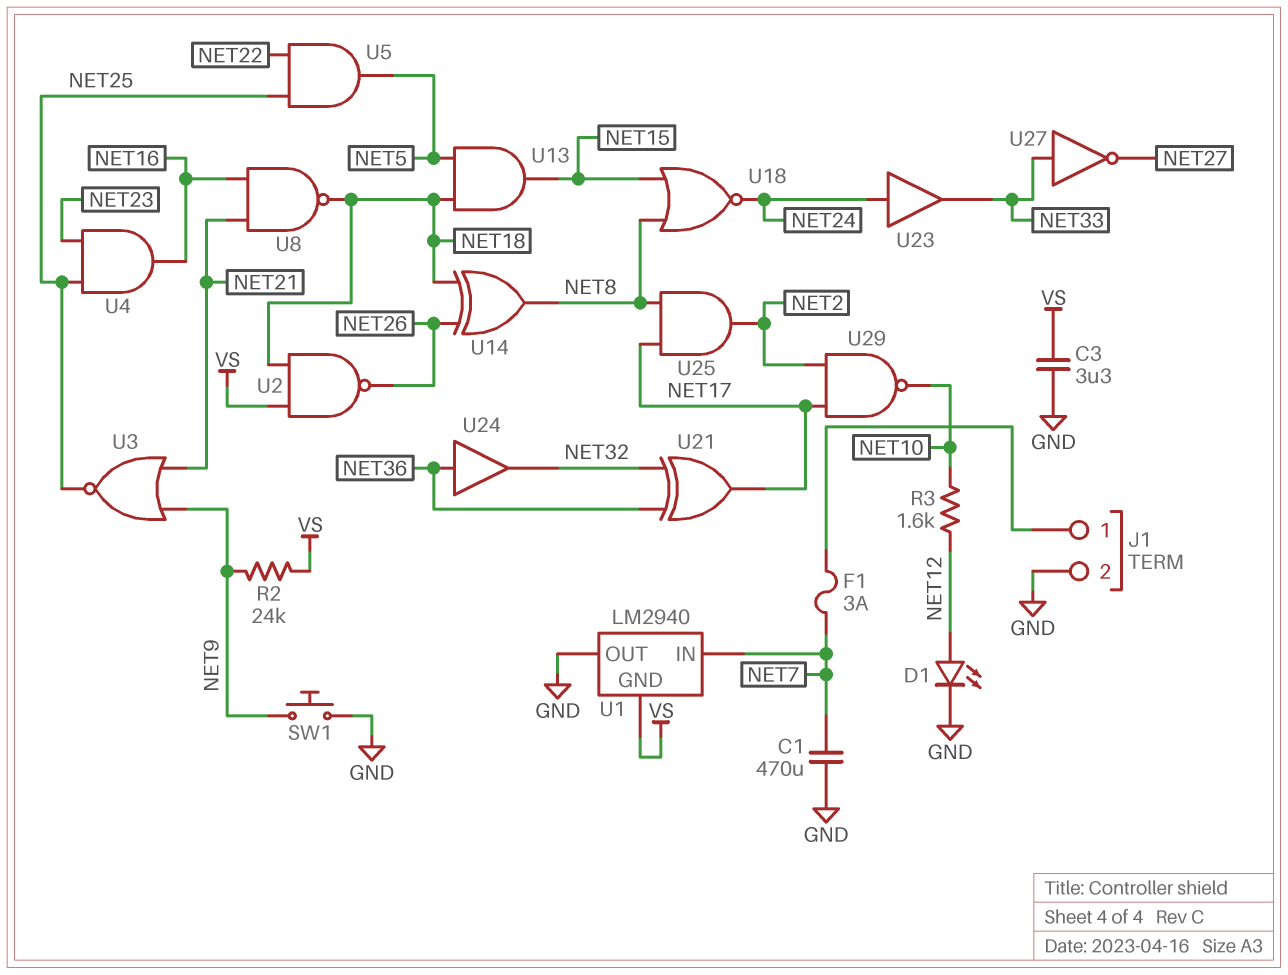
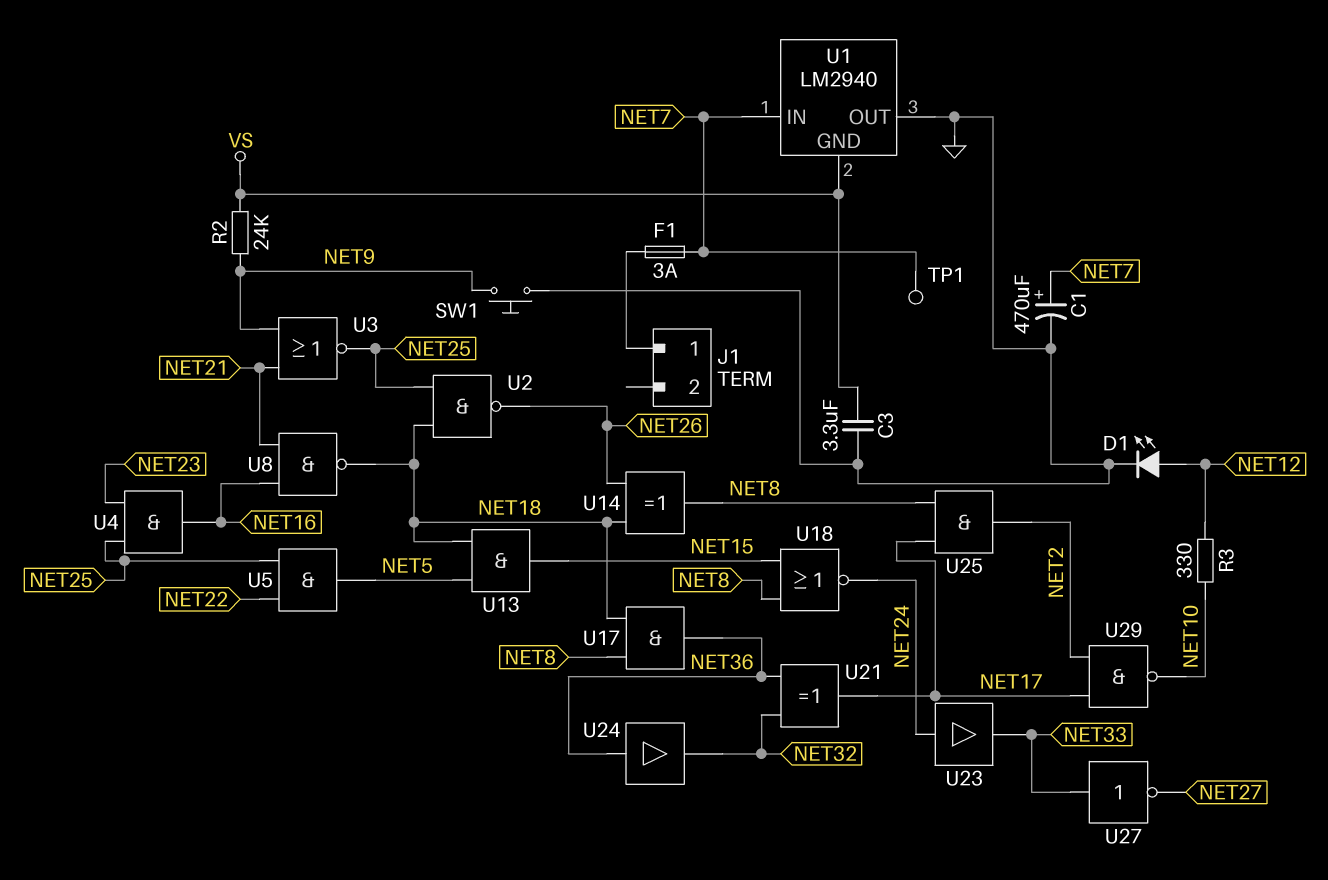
C1: 470uF (GND, NET7) -> 470uF (plus NET7, minus GND)
J1 pin 2: GND -> none
R3: 1.6k (NET10, NET12) -> 330 (NET10, NET12)
TP1: none -> test point (NET7)
U2: NAND (in NET18, in VS, out NET26) -> NAND (in NET18, in NET25, out NET26)
U17: none -> AND (in NET8, in NET18, out NET36)

